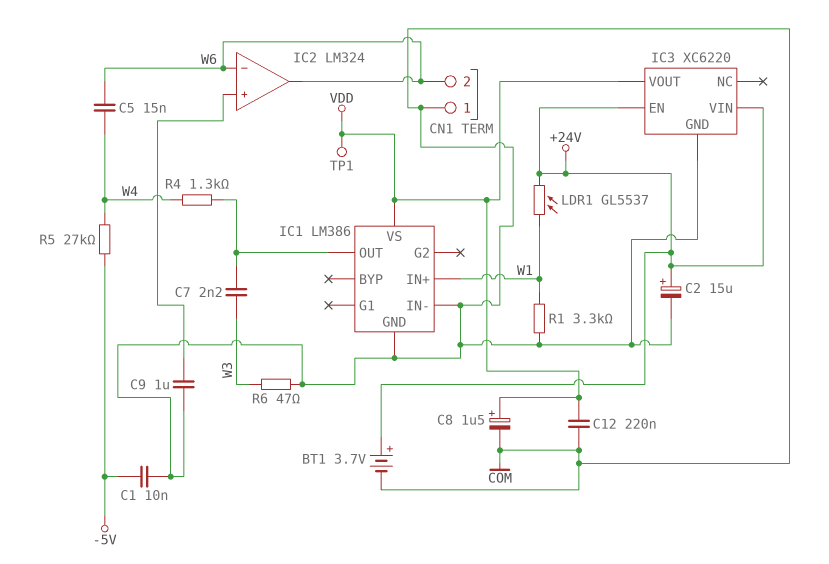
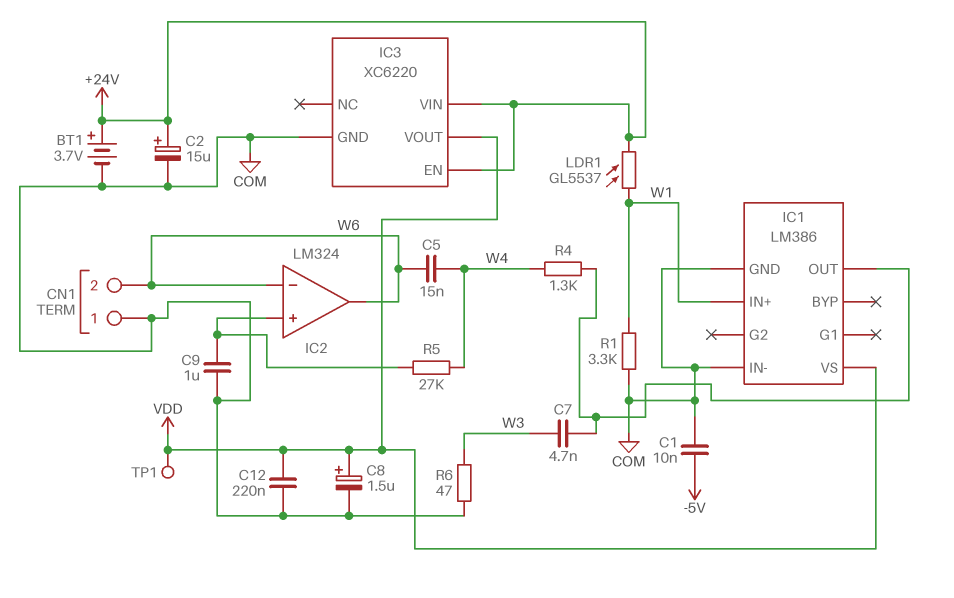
C7: 2.2nF (IC1/OUT, W3) -> 4.7nF (IC1/OUT, W3)
R5: 27k (-5V, W4) -> 27k (IC2/in+, W4)

